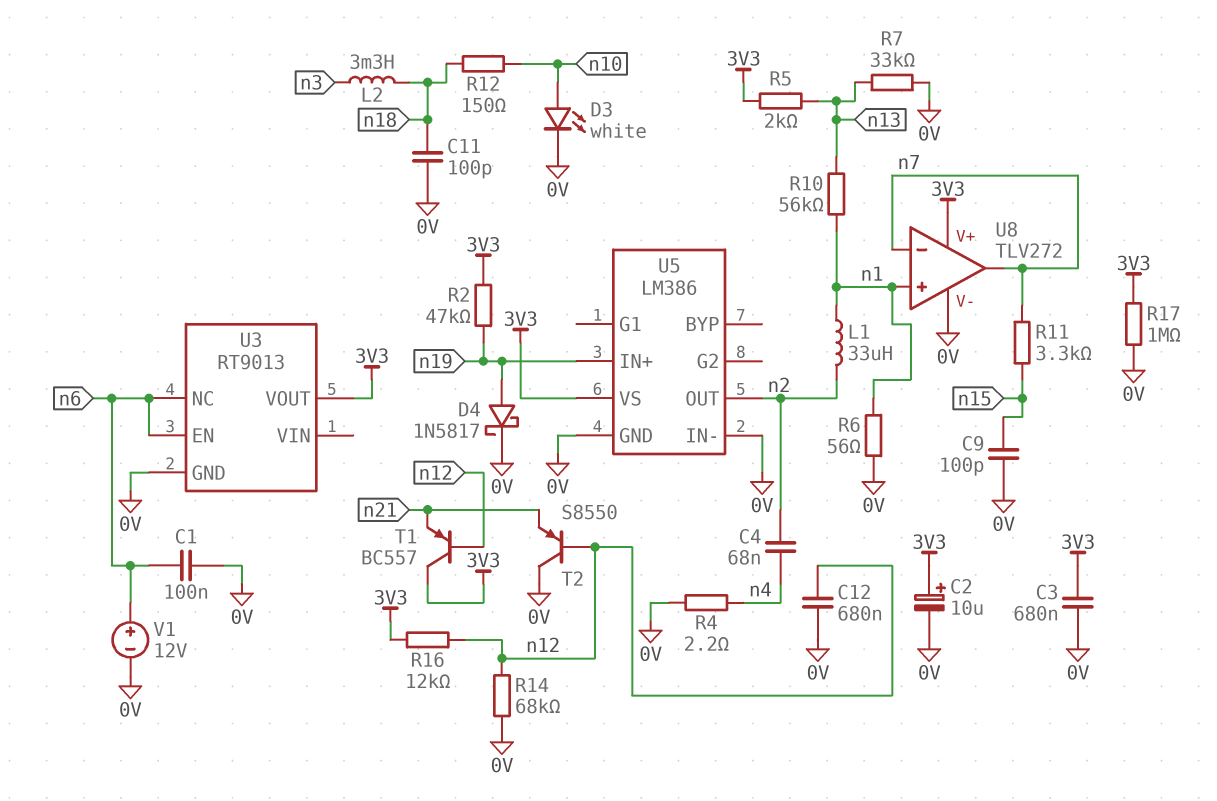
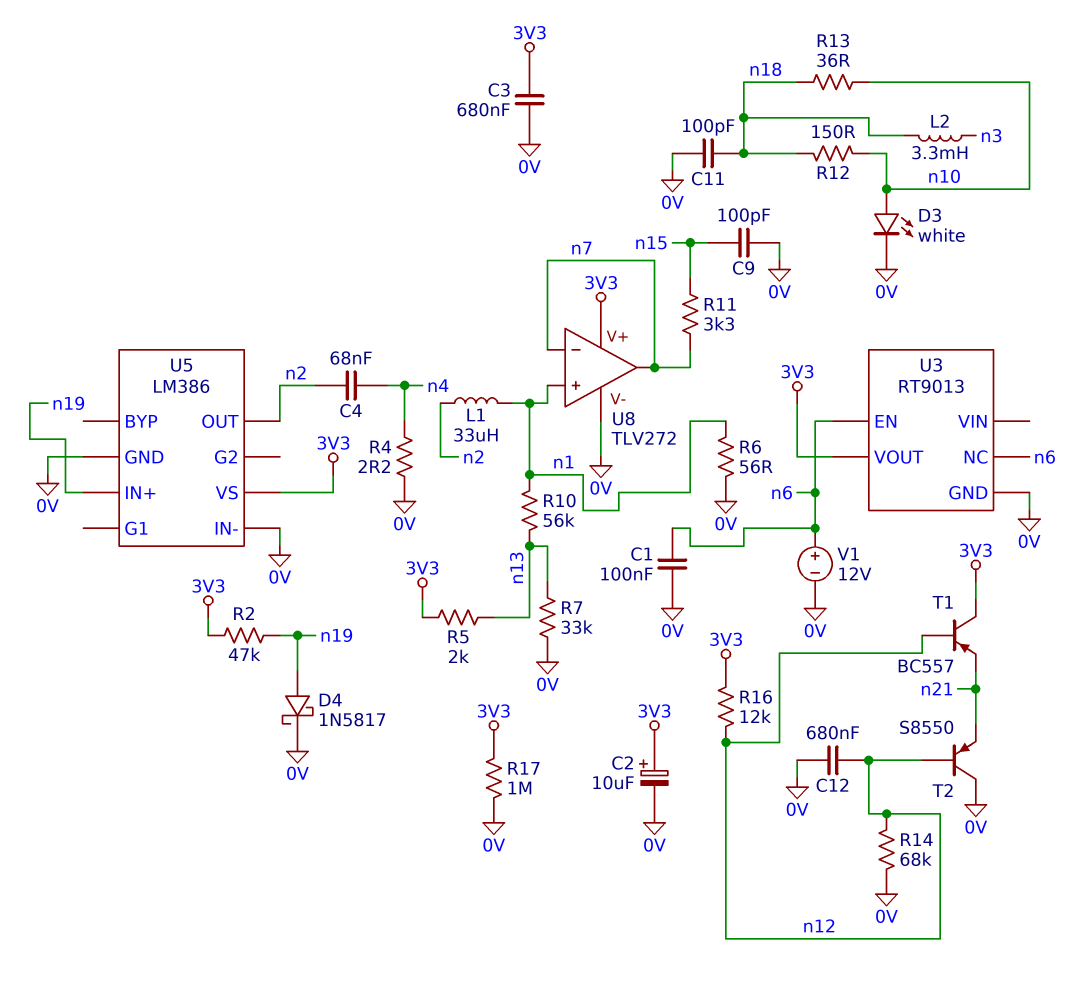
R13: none -> 36 (n10, n18)

